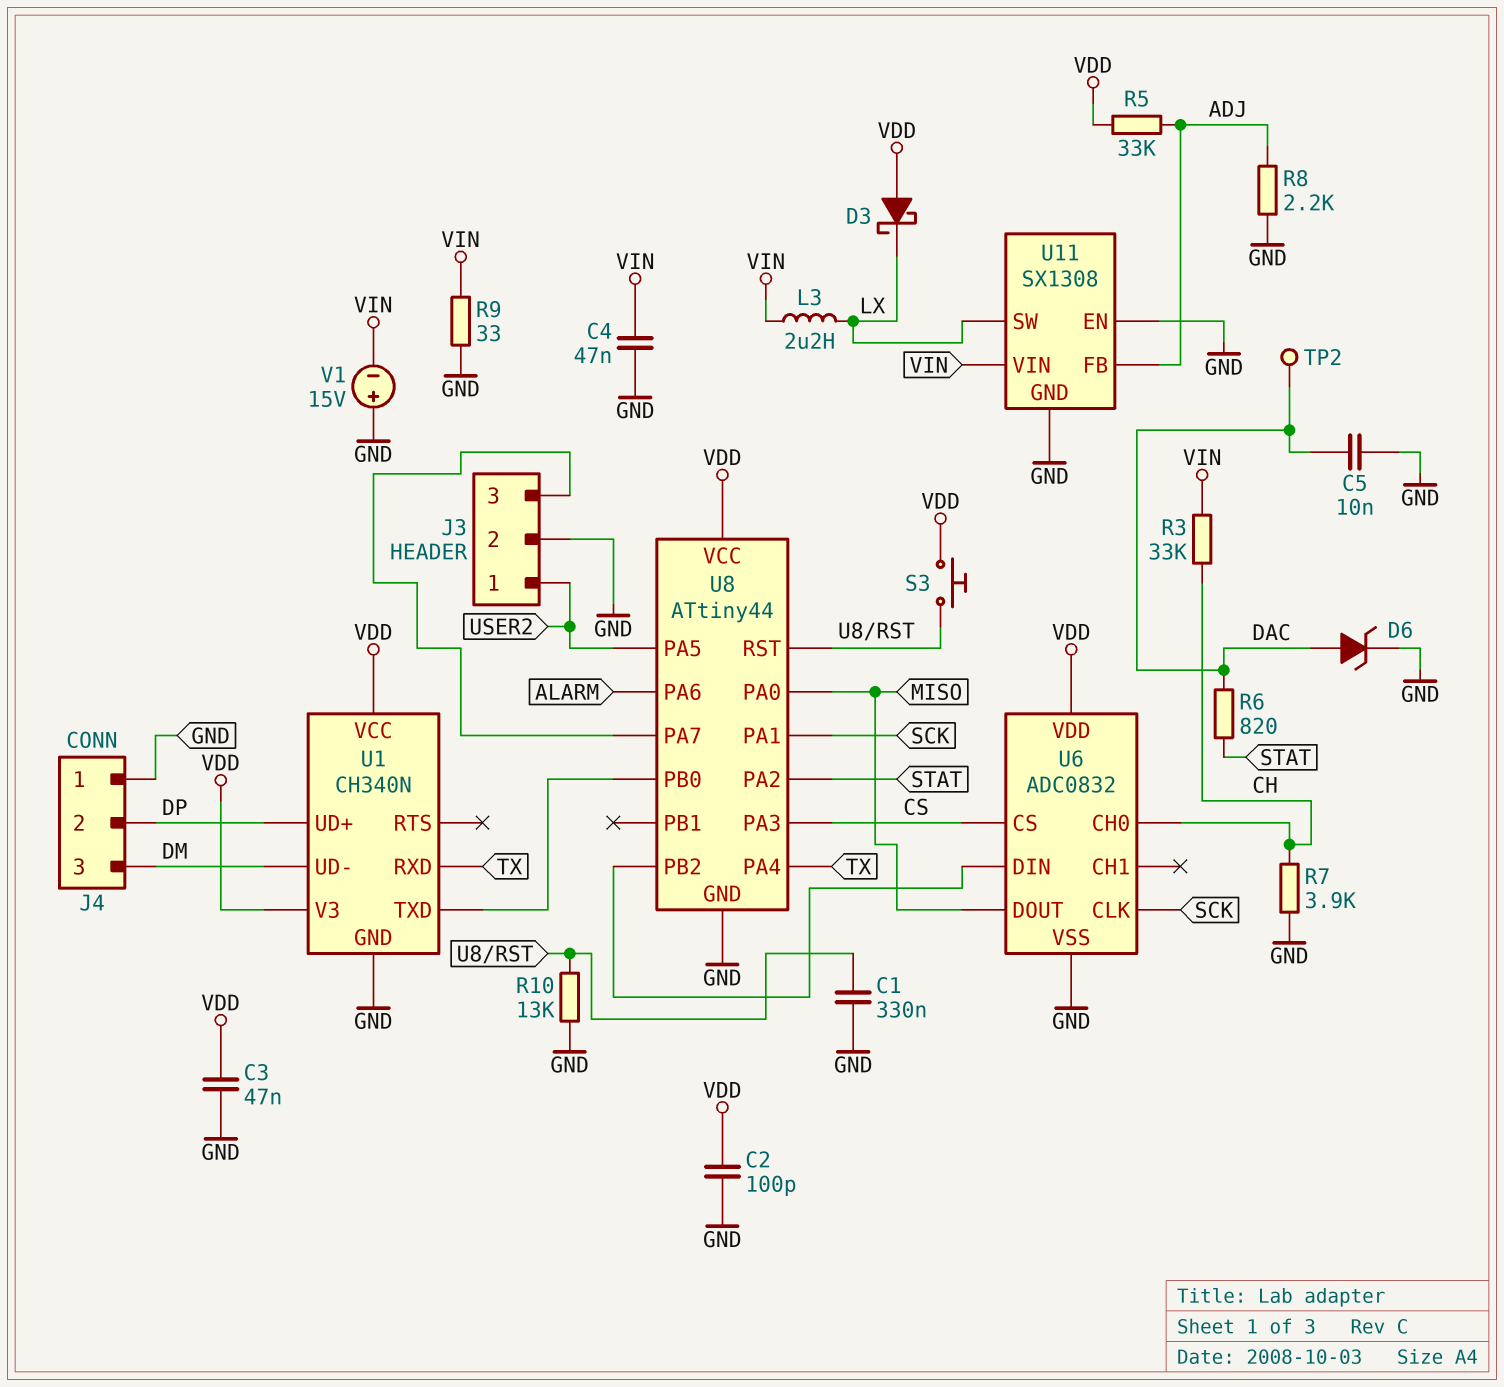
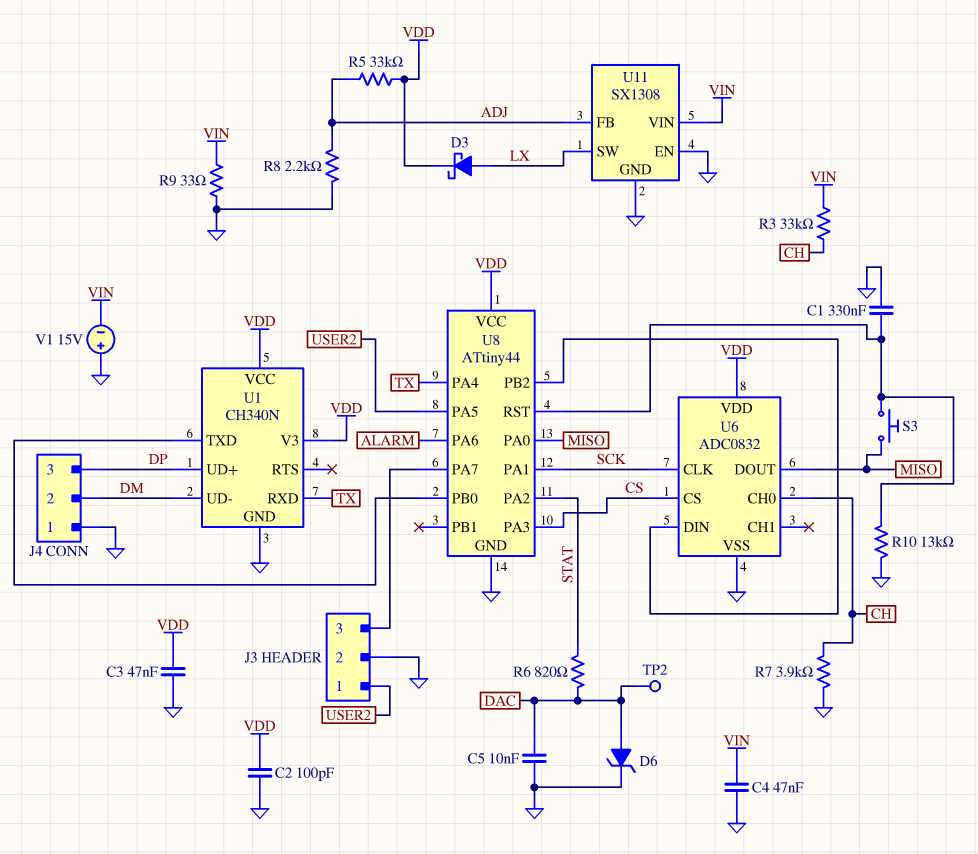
D3: schottky (A VDD, K LX) -> schottky (A LX, K VDD)
J4 pin 2: DP -> DM
J4 pin 3: DM -> DP
L3: 2.2uH (LX, VIN) -> none
S3: button (U8/RST, VDD) -> button (MISO, U8/RST)

